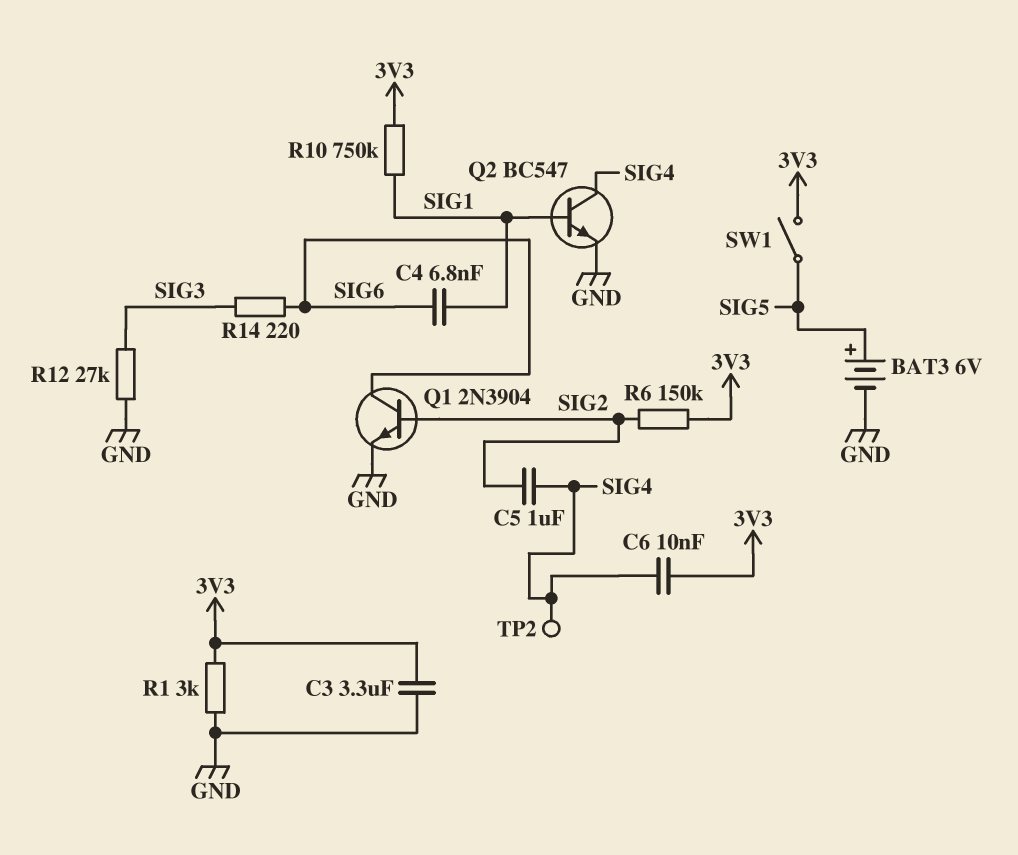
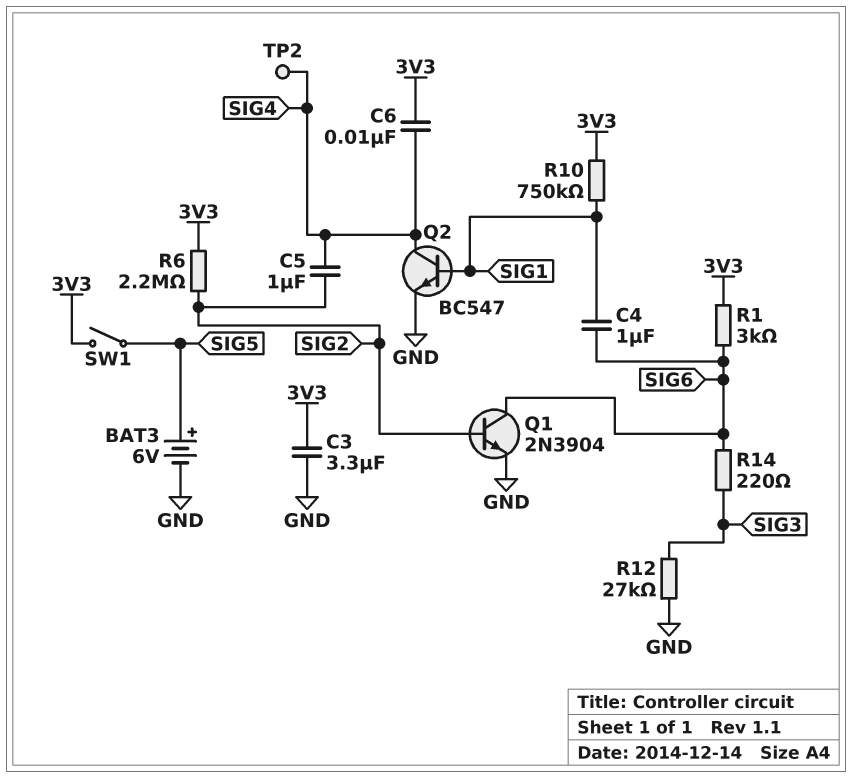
C4: 6.8nF (SIG1, SIG6) -> 1uF (SIG1, SIG6)
R1: 3k (3V3, GND) -> 3k (3V3, SIG6)
R6: 150k (3V3, SIG2) -> 2.2M (3V3, SIG2)

